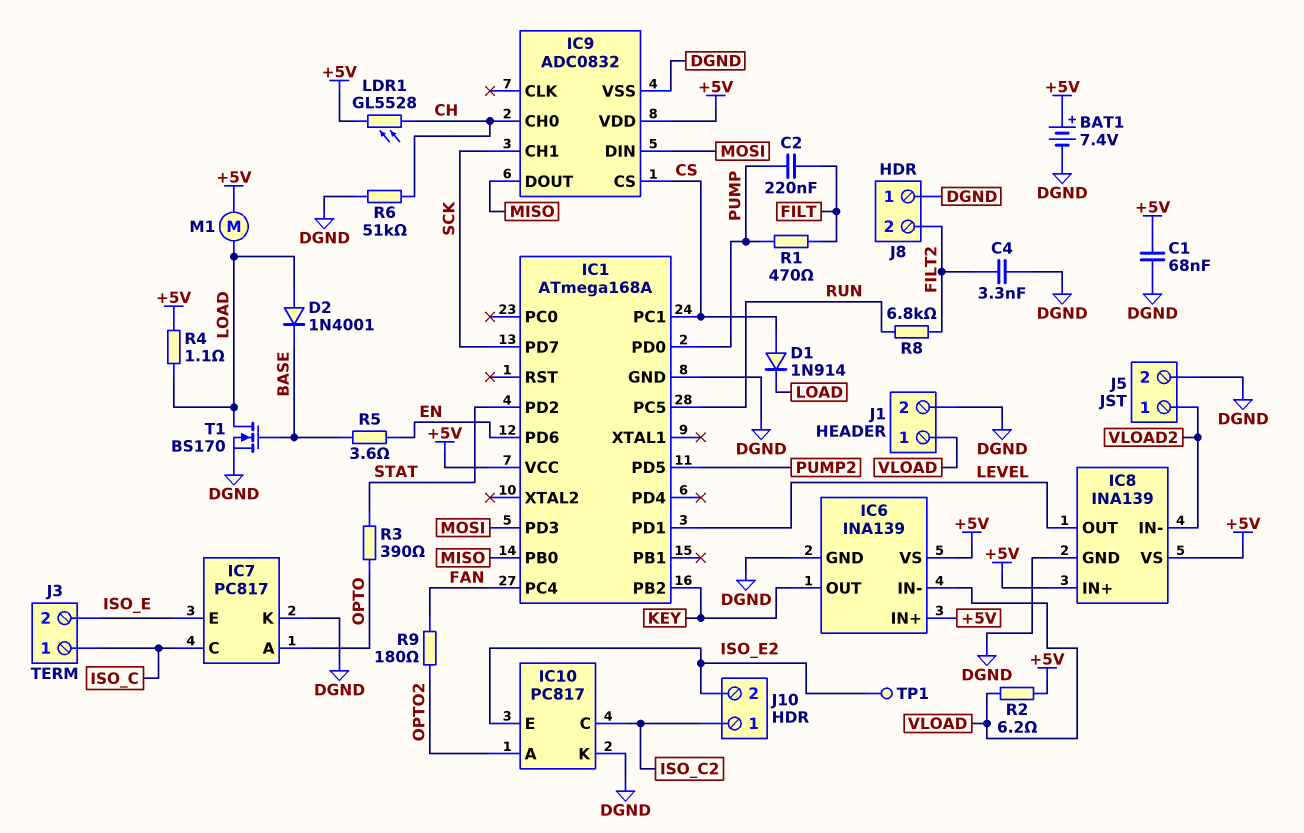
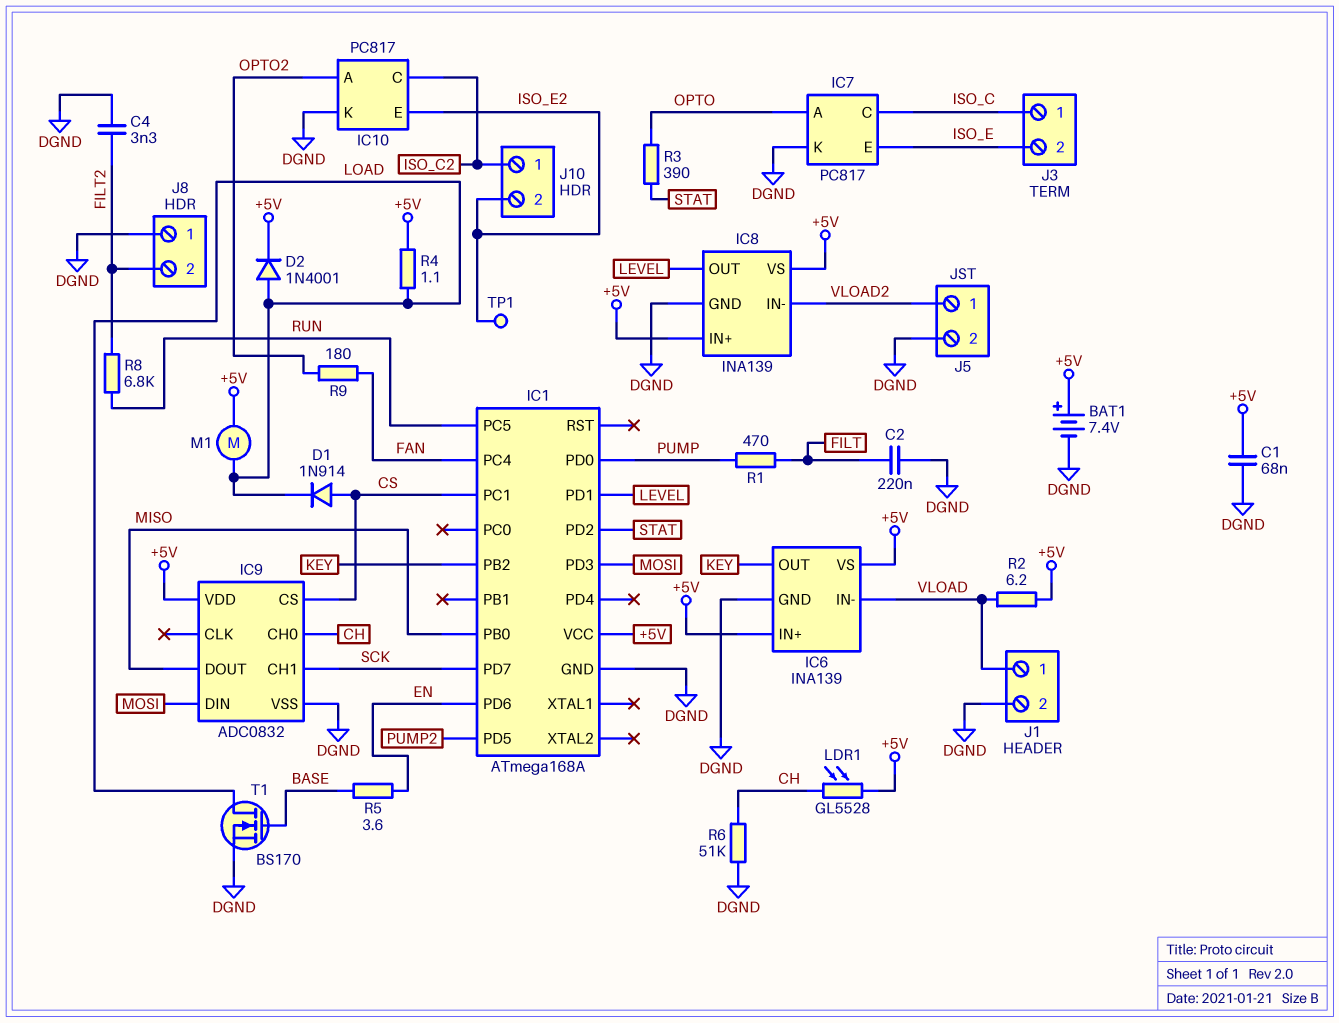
C2: 220nF (FILT, PUMP) -> 220nF (DGND, FILT)
D2: diode 1N4001 (A LOAD, K BASE) -> diode 1N4001 (A LOAD, K +5V)

